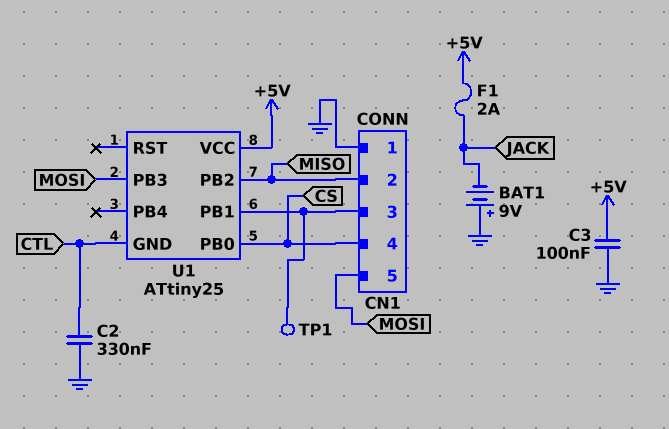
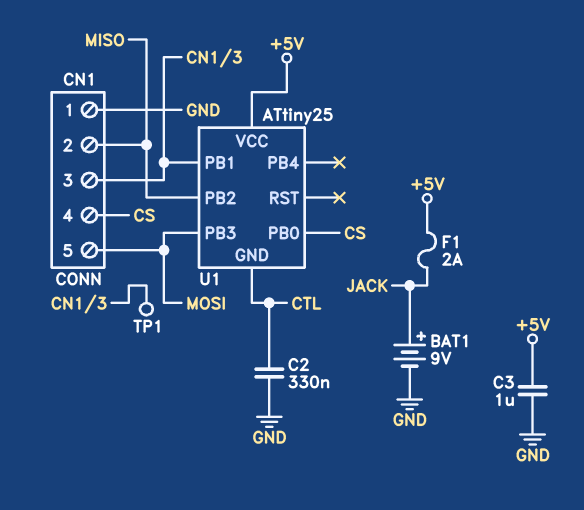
BAT1: 9V (plus GND, minus JACK) -> 9V (plus JACK, minus GND)
C3: 100nF (+5V, GND) -> 1uF (+5V, GND)

